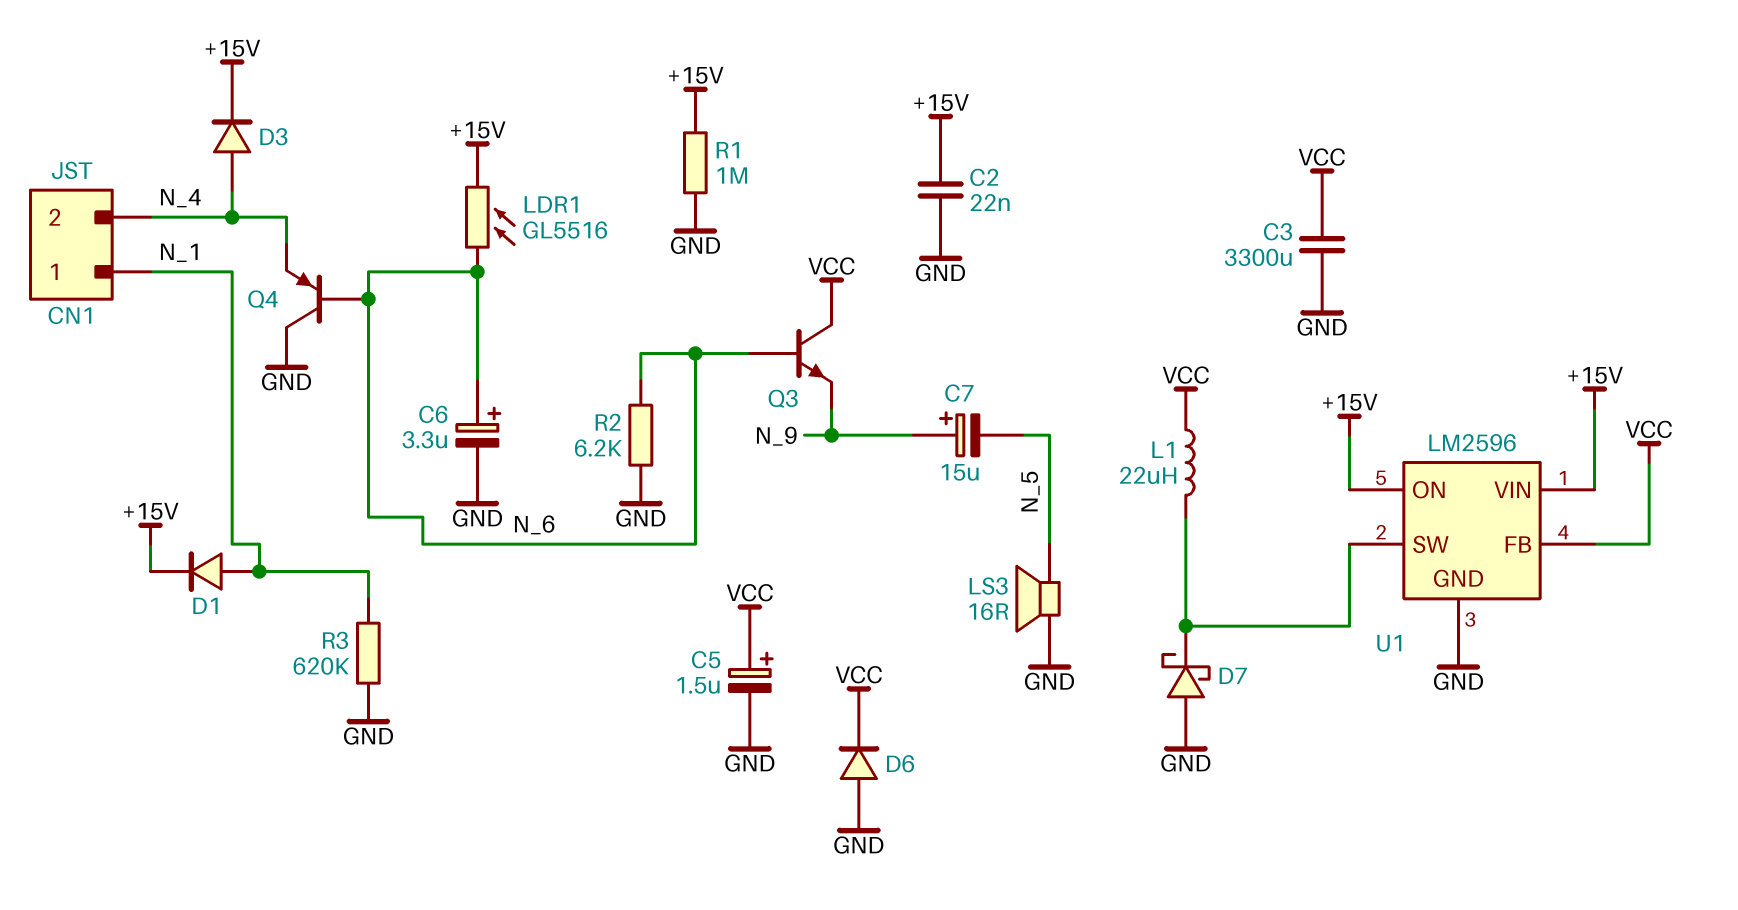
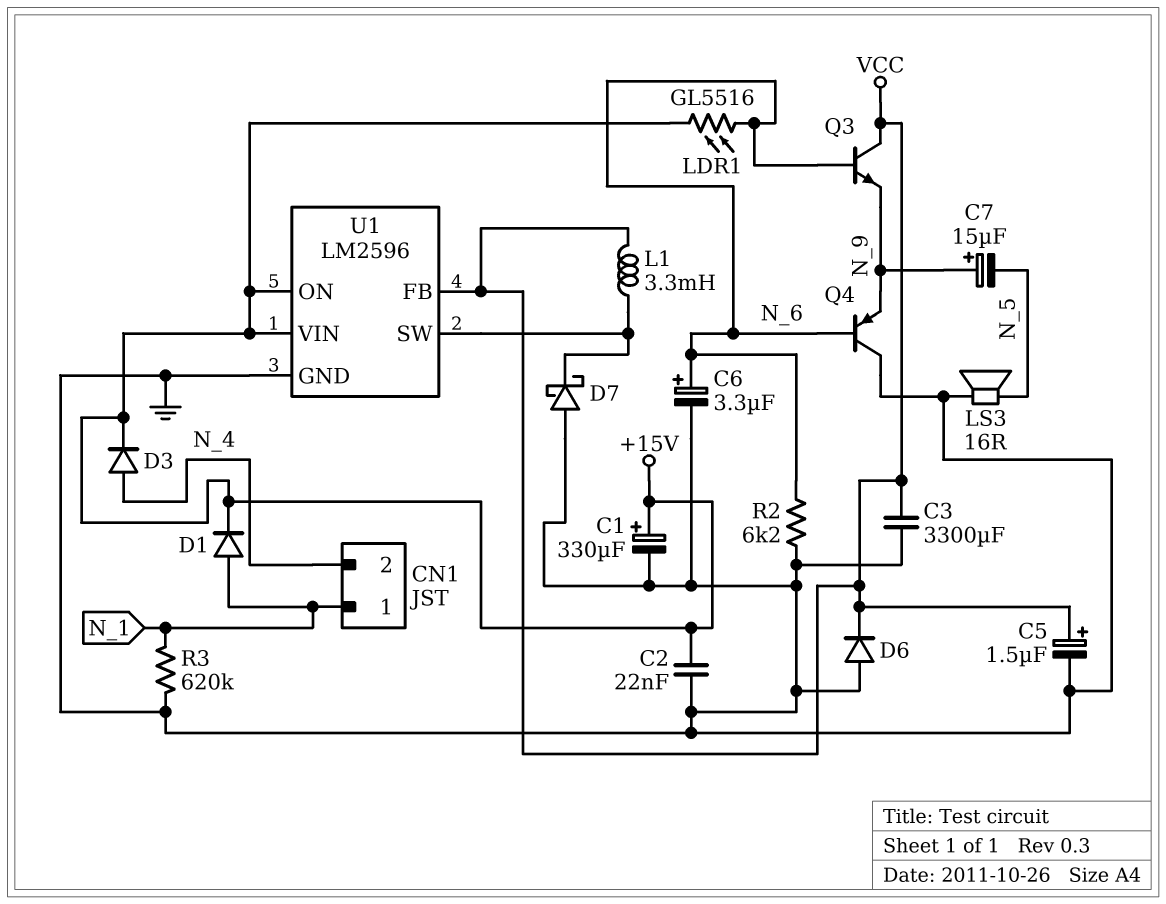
C1: none -> 330uF (plus +15V, minus GND)
L1: 22uH (U1/SW, VCC) -> 3.3mH (U1/SW, VCC)
Q4: PNP (B N_6, C GND, E N_4) -> PNP (B N_6, C GND, E N_9)
R1: 1M (+15V, GND) -> none

